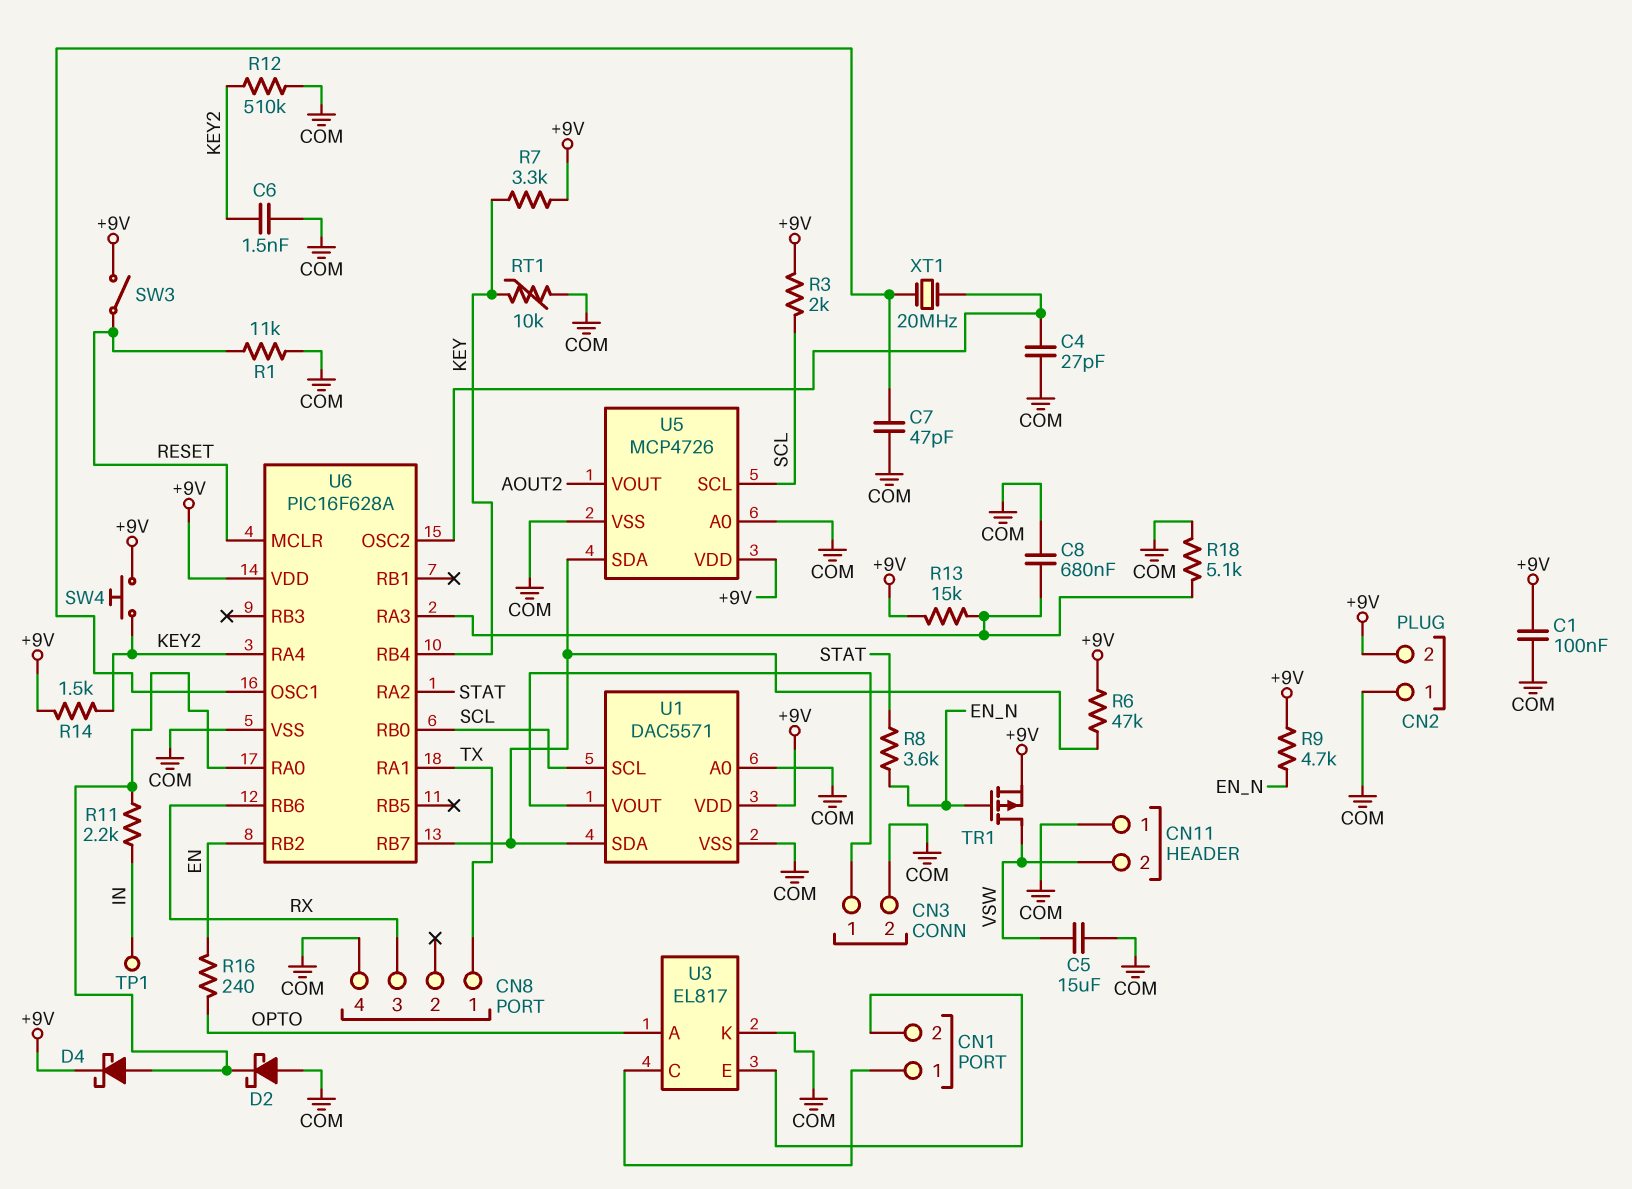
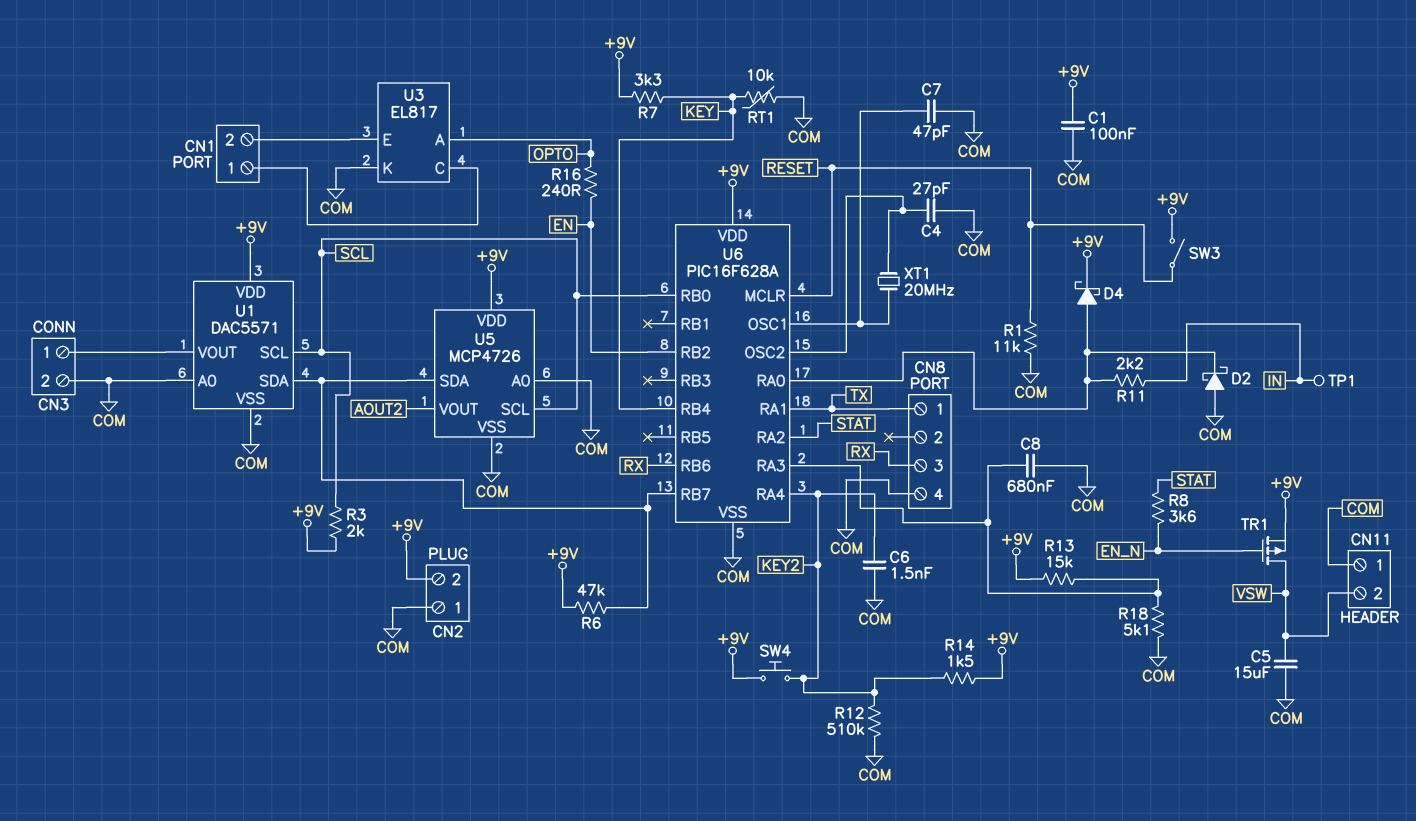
R9: 4.7k (+9V, EN_N) -> none

